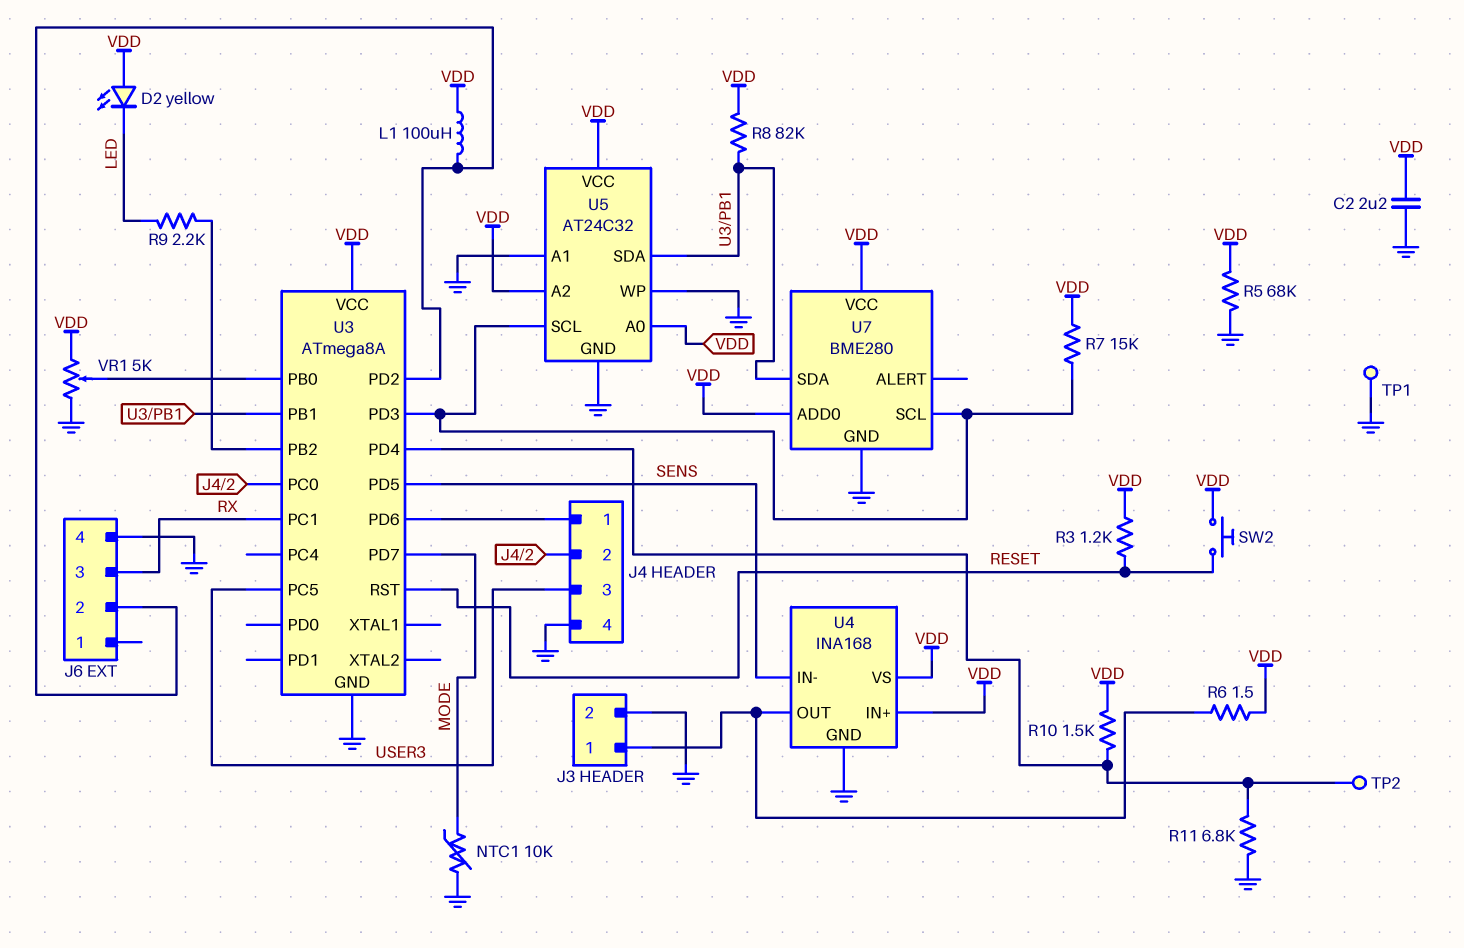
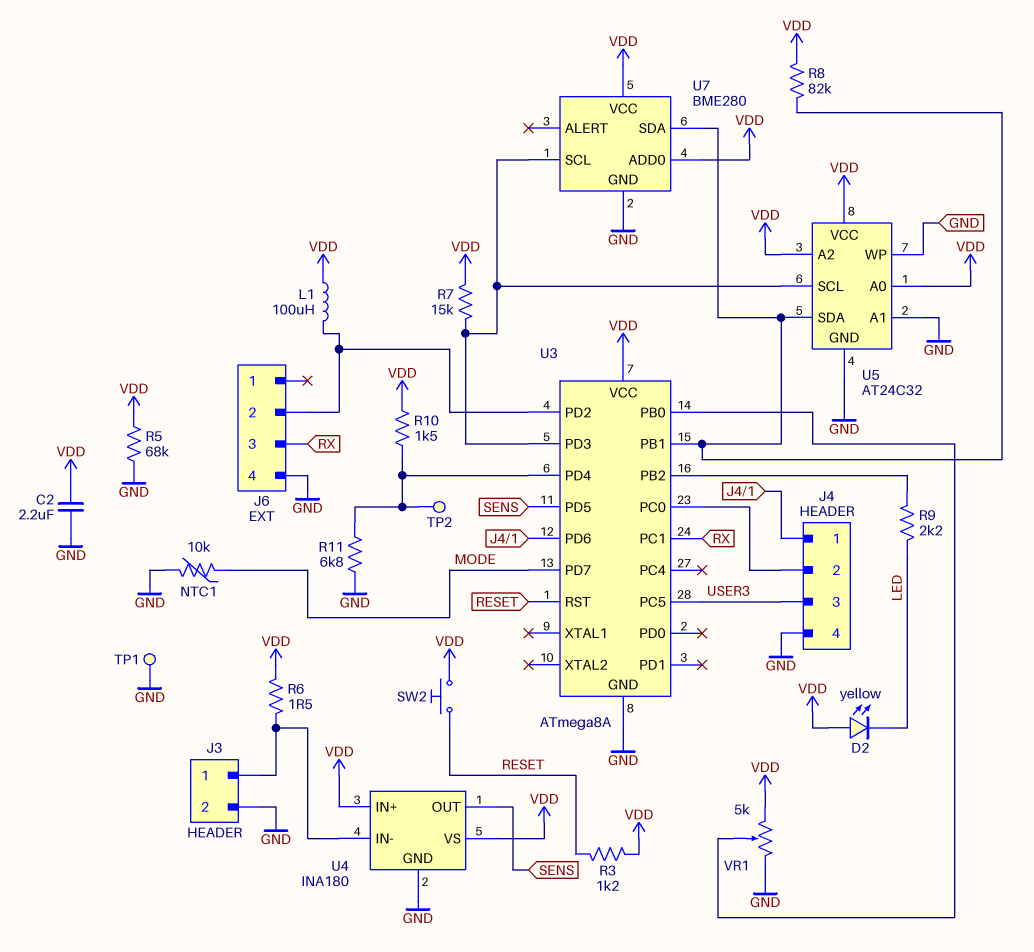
U4: INA168 -> INA180
U4 pin IN-: SENS -> J3/1
U4 pin OUT: J3/1 -> SENS

